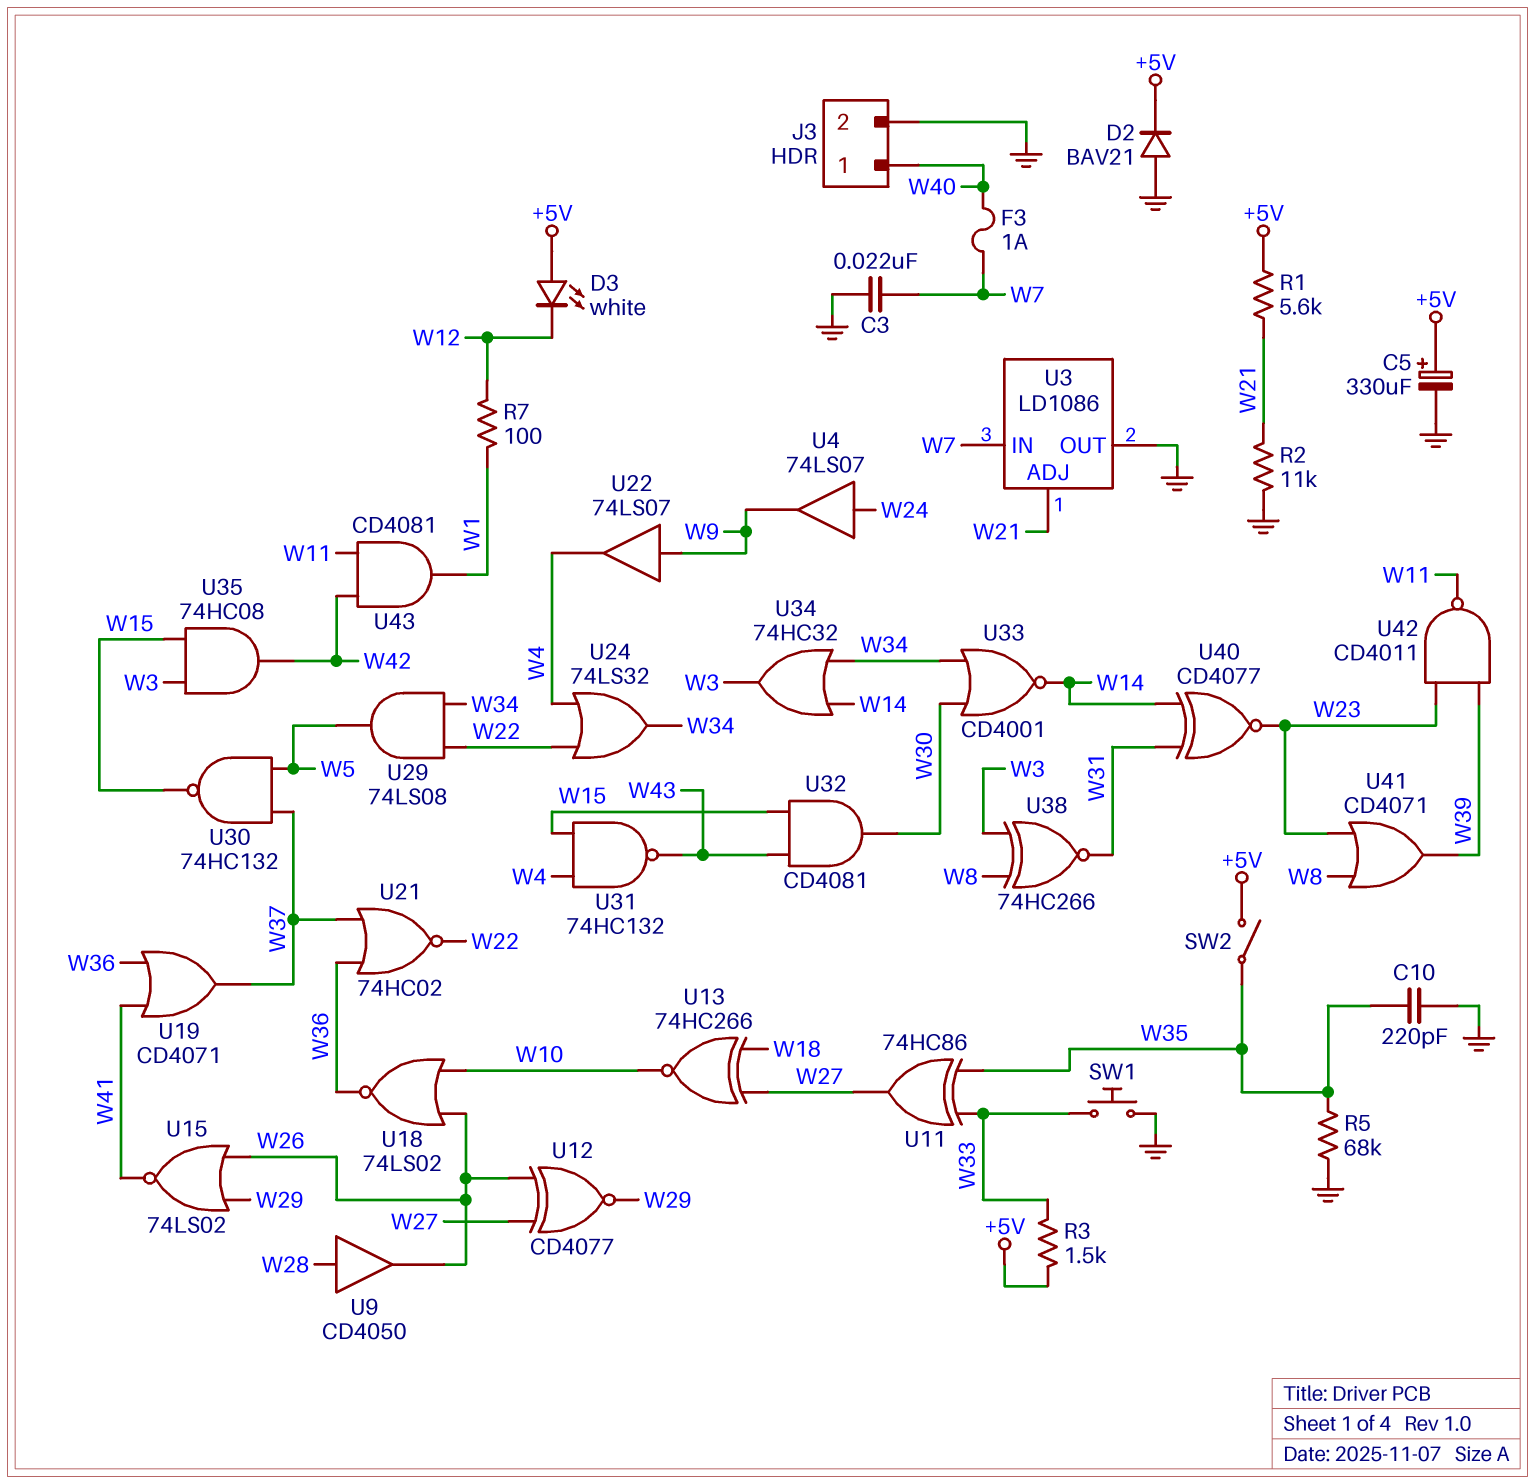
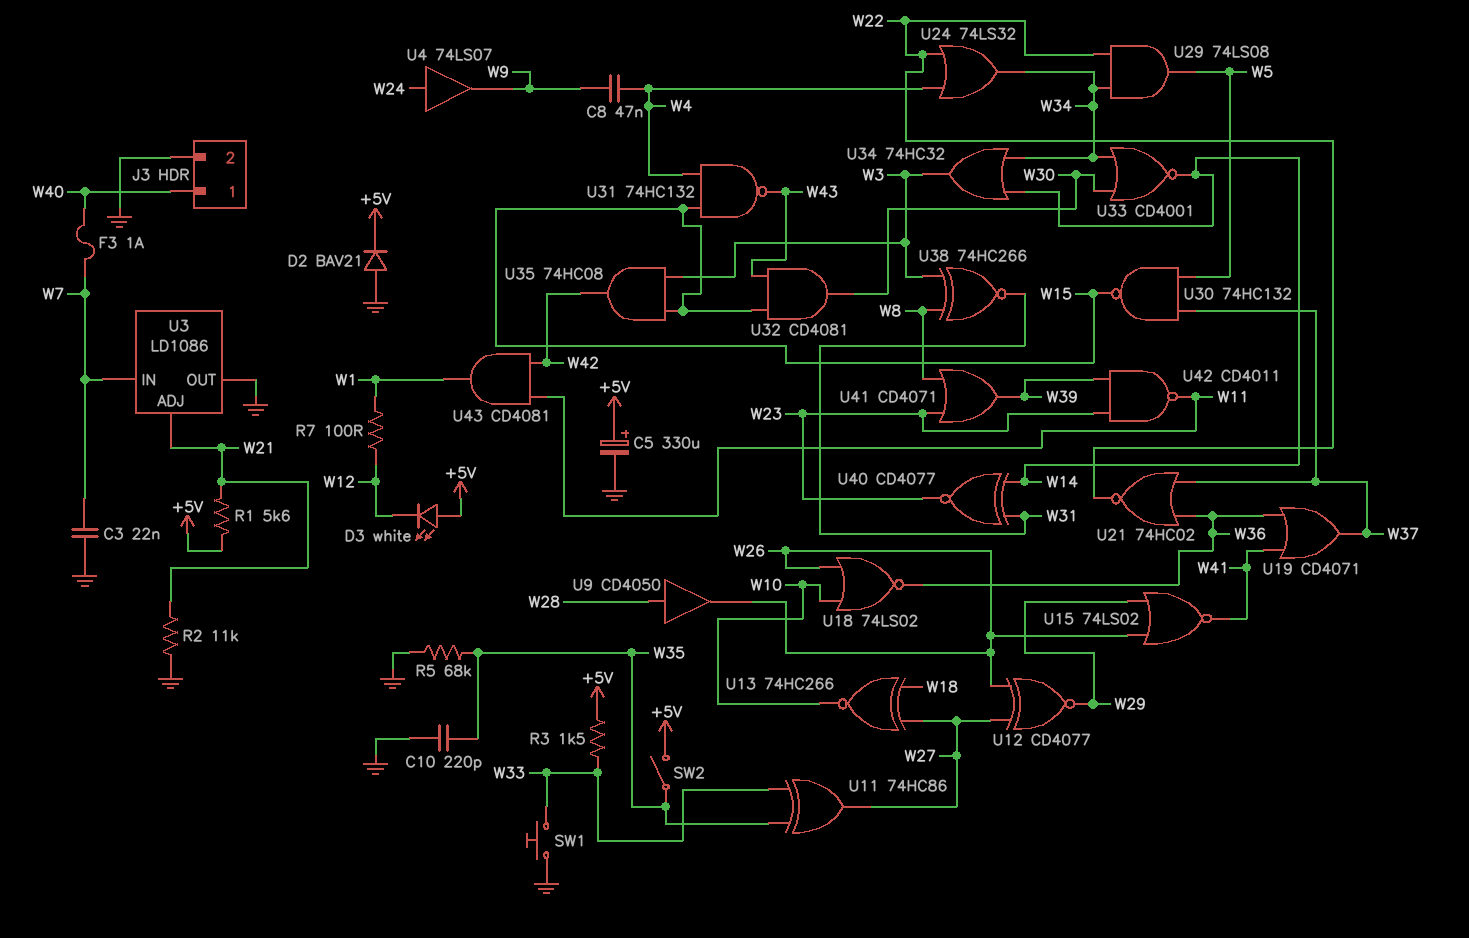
C8: none -> 47nF (W4, W9)
U22: buffer 74LS07 (in W9, out W4) -> none

